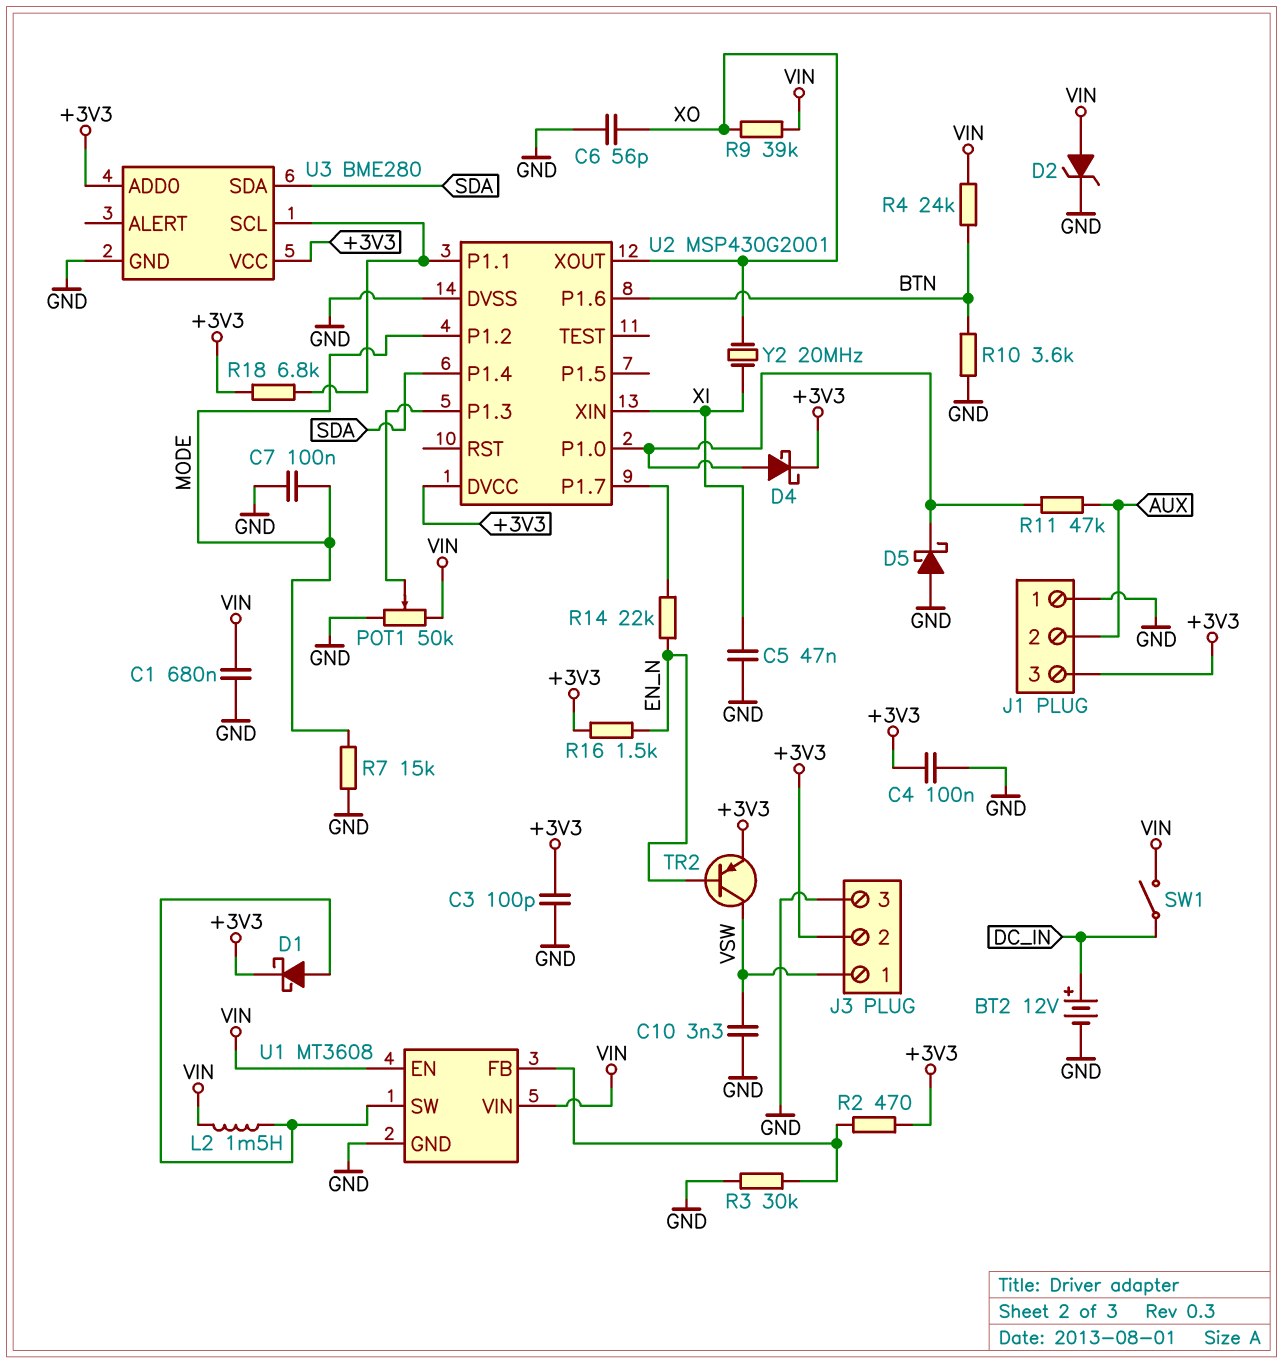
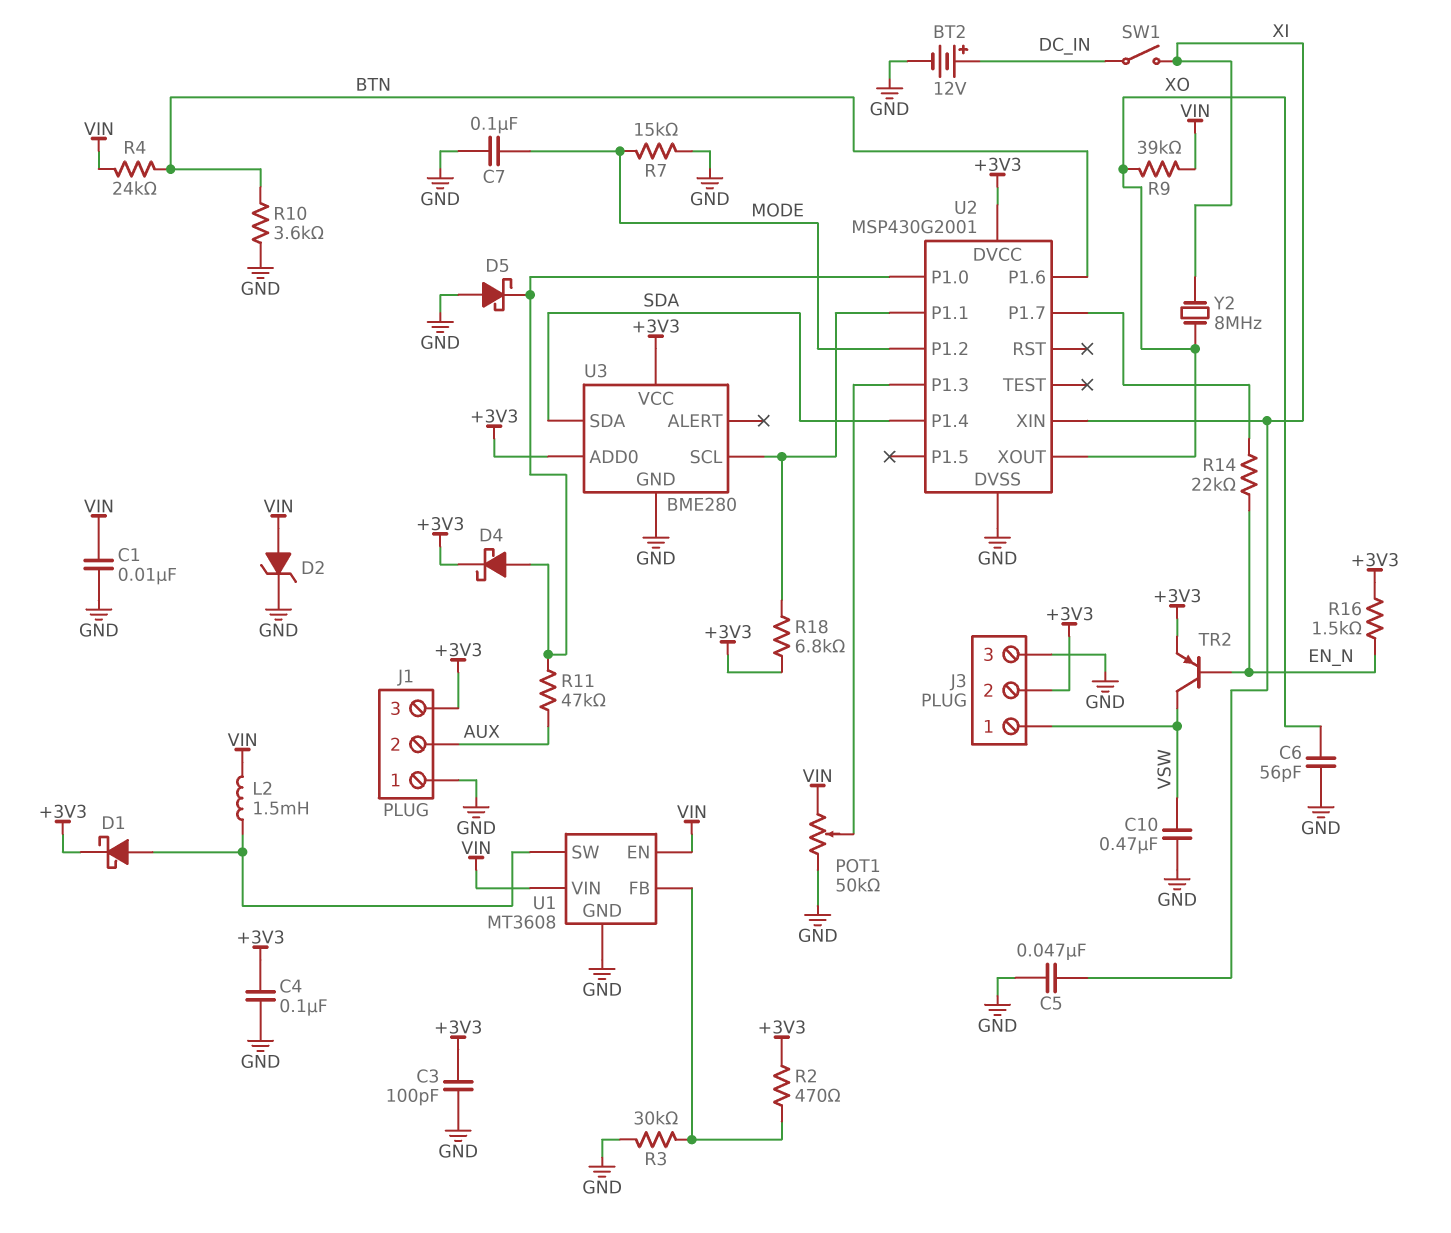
C1: 680nF (GND, VIN) -> 10nF (GND, VIN)
C10: 3.3nF (GND, VSW) -> 470nF (GND, VSW)
SW1: switch (DC_IN, VIN) -> switch (DC_IN, XI)
Y2: 20MHz (XI, XO) -> 8MHz (XI, XO)

